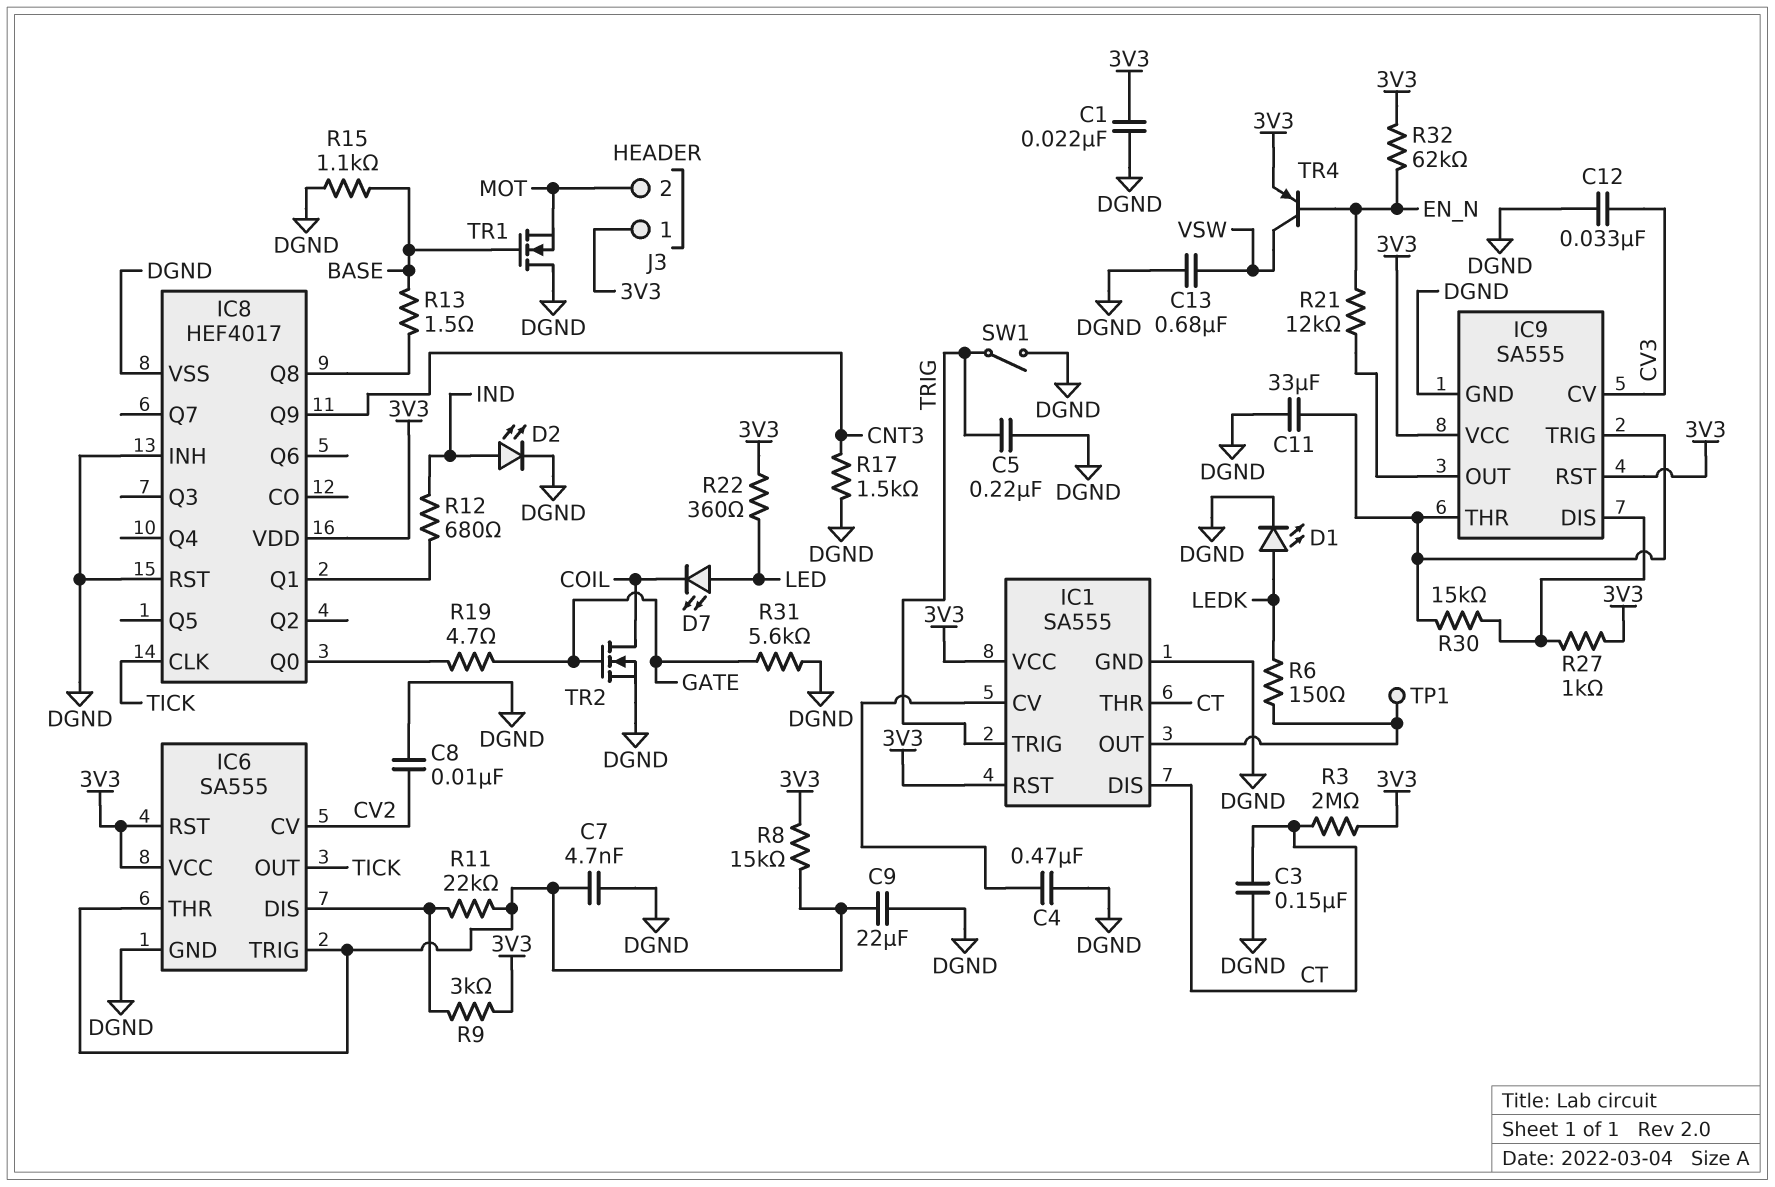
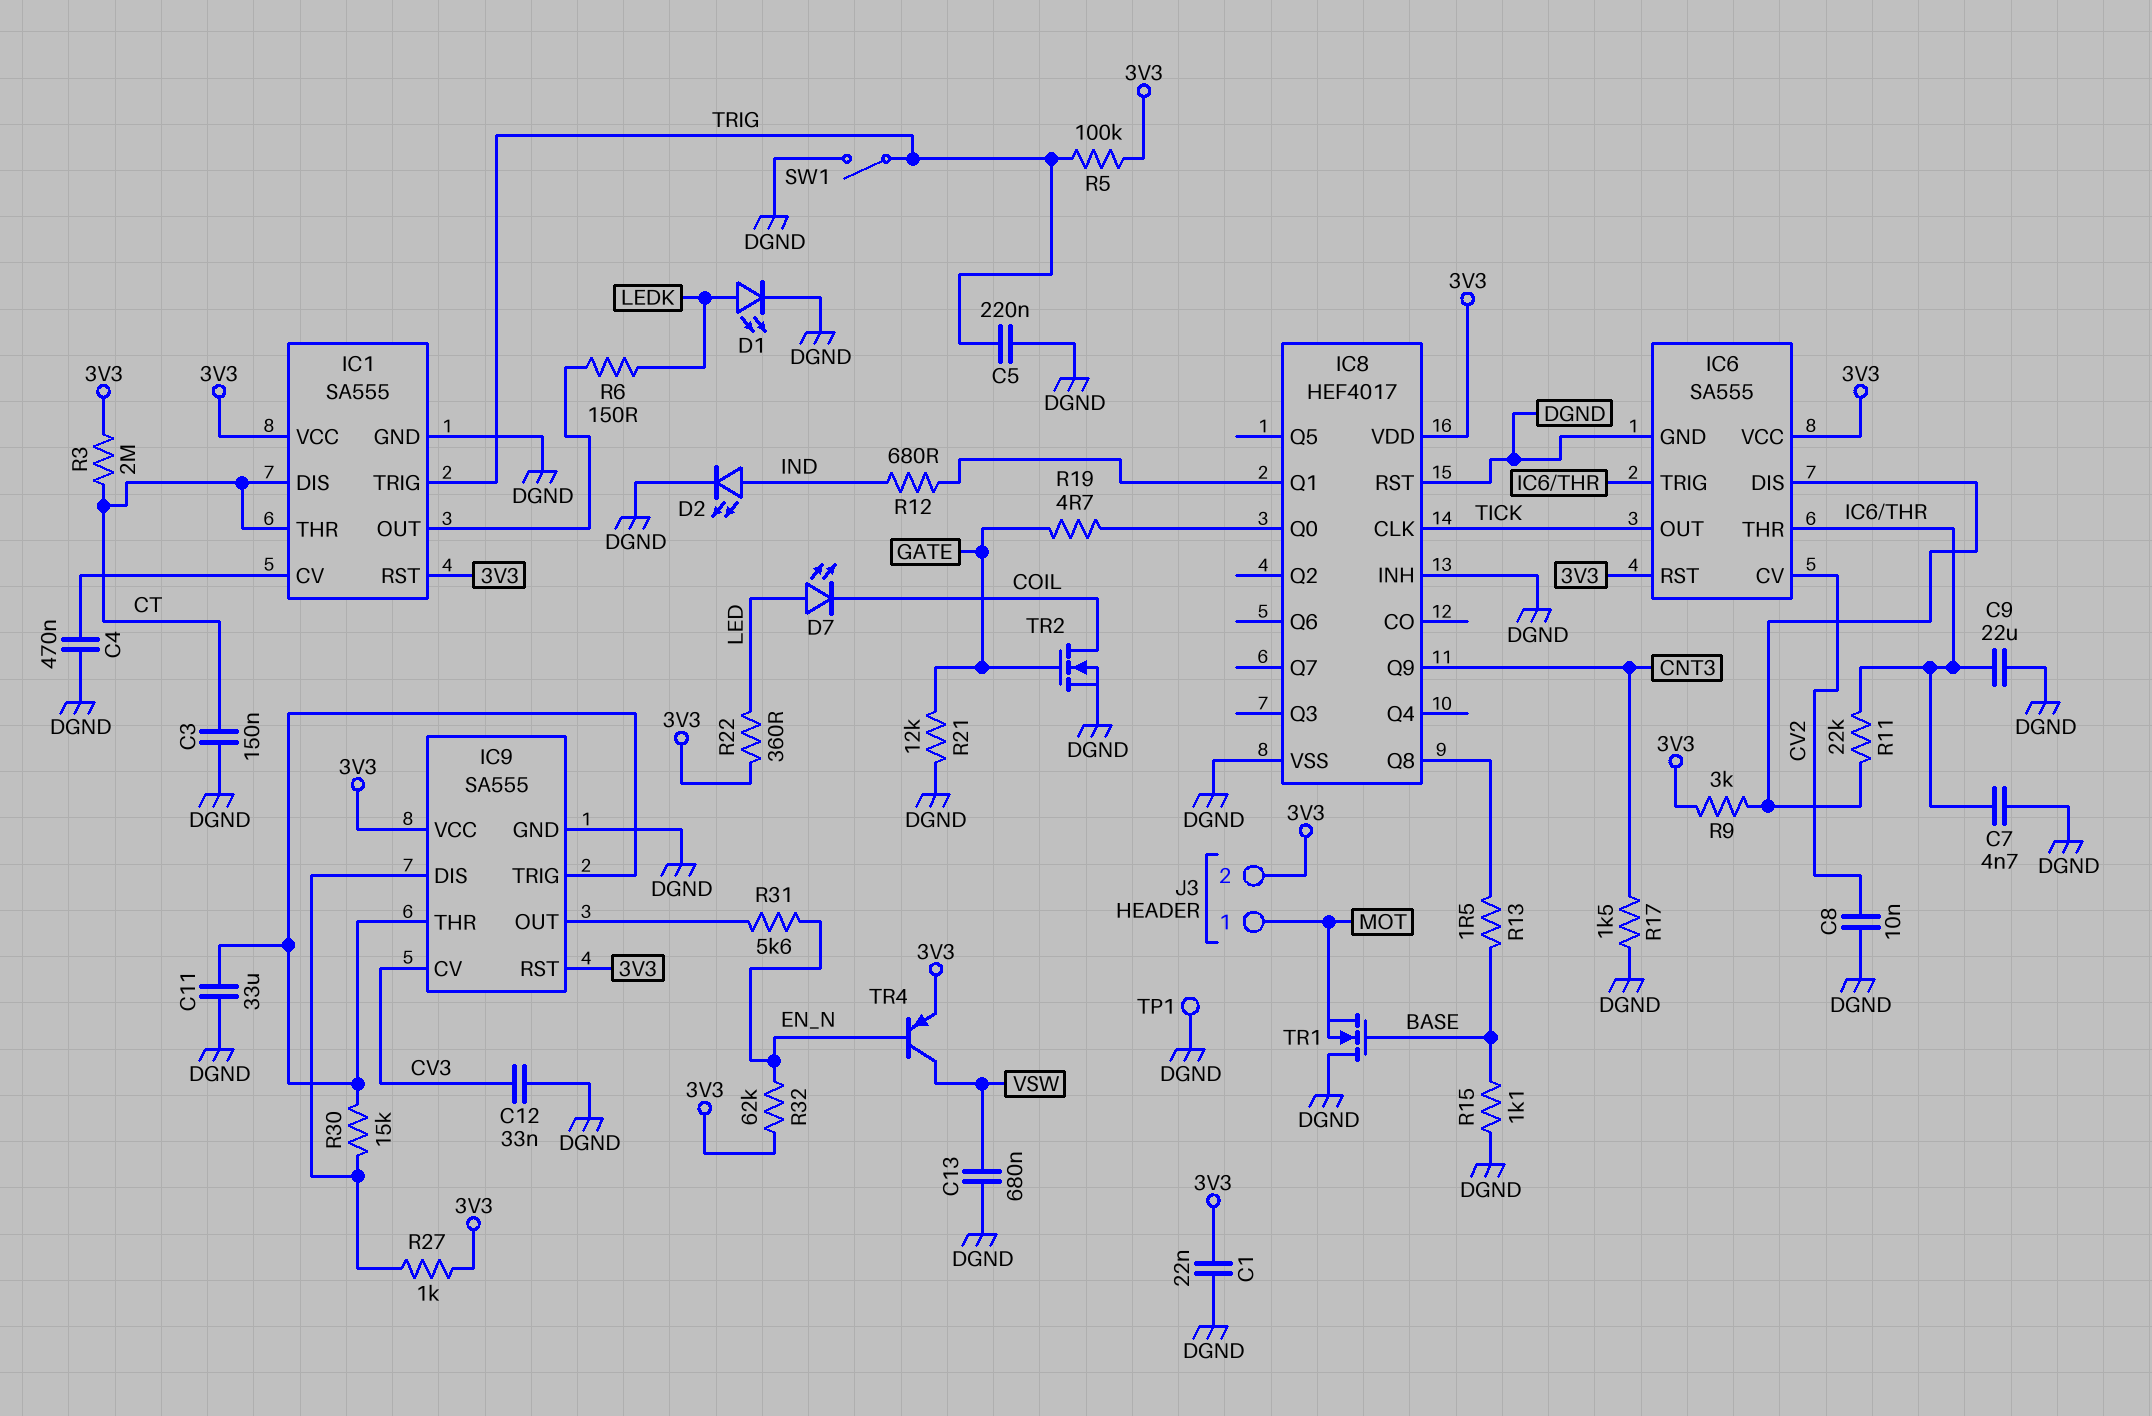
J3 pin 1: 3V3 -> MOT
J3 pin 2: MOT -> 3V3
R5: none -> 100k (3V3, TRIG)
R8: 15k (3V3, IC6/THR) -> none
R21: 12k (EN_N, IC9/OUT) -> 12k (DGND, GATE)
R31: 5.6k (DGND, GATE) -> 5.6k (EN_N, IC9/OUT)
TP1: test point (IC1/OUT) -> test point (DGND)

